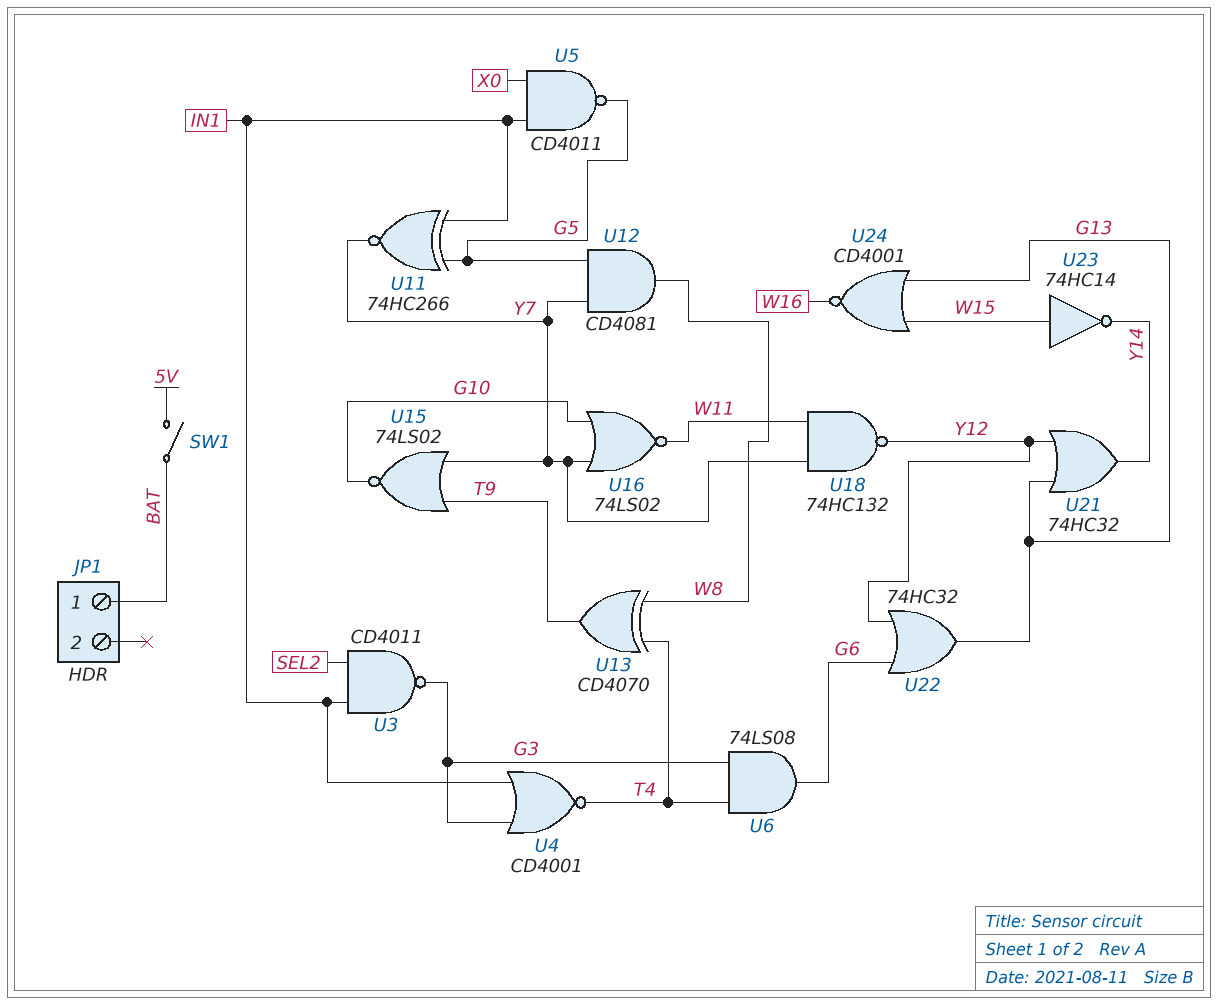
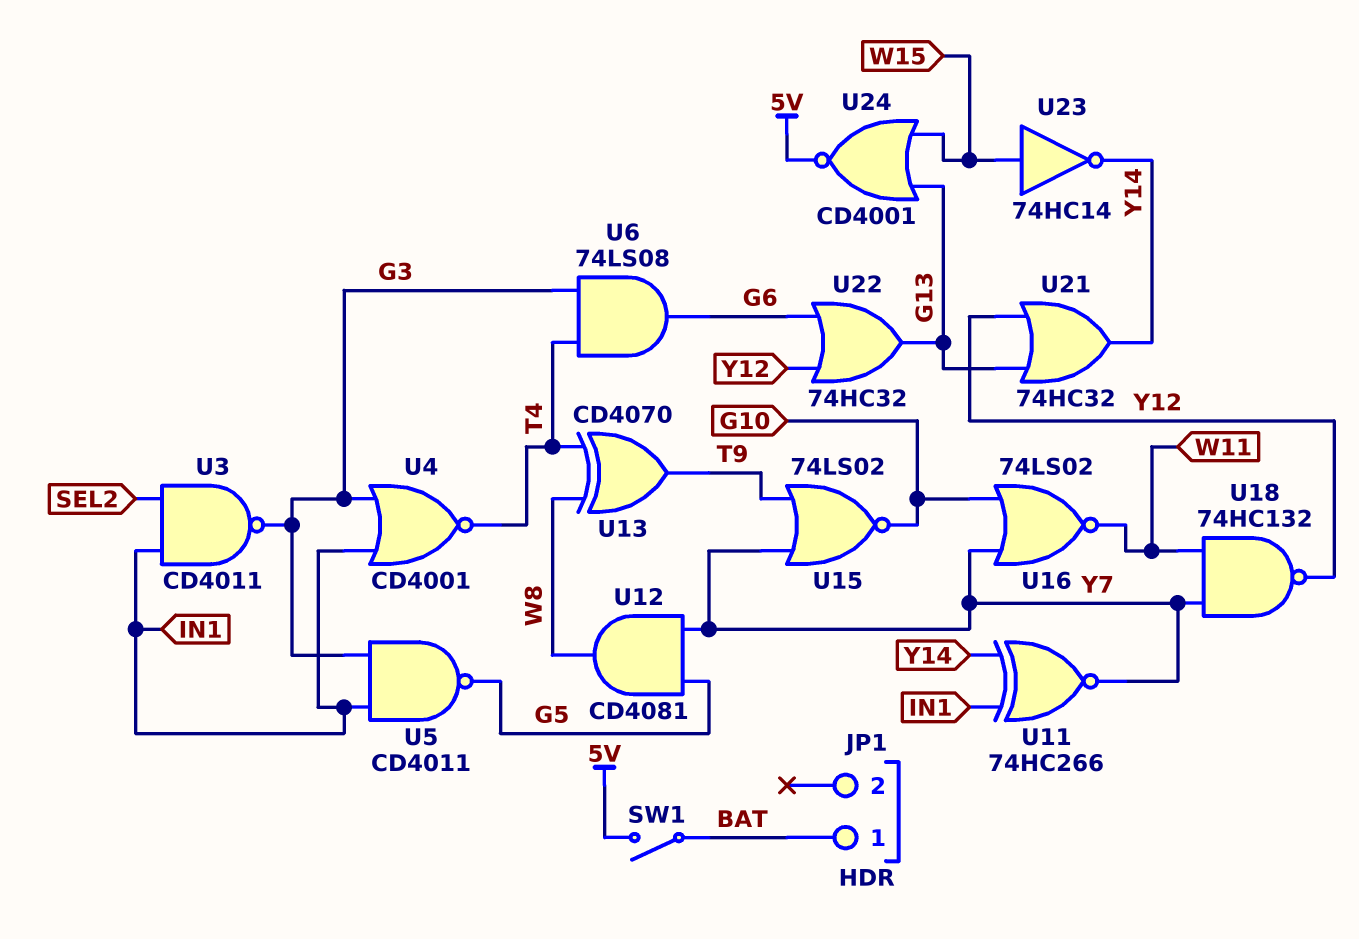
U5: NAND CD4011 (in IN1, in X0, out G5) -> NAND CD4011 (in G3, in IN1, out G5)
U11: XNOR 74HC266 (in G5, in IN1, out Y7) -> XNOR 74HC266 (in IN1, in Y14, out Y7)
U24: NOR CD4001 (in G13, in W15, out W16) -> NOR CD4001 (in G13, in W15, out 5V)

